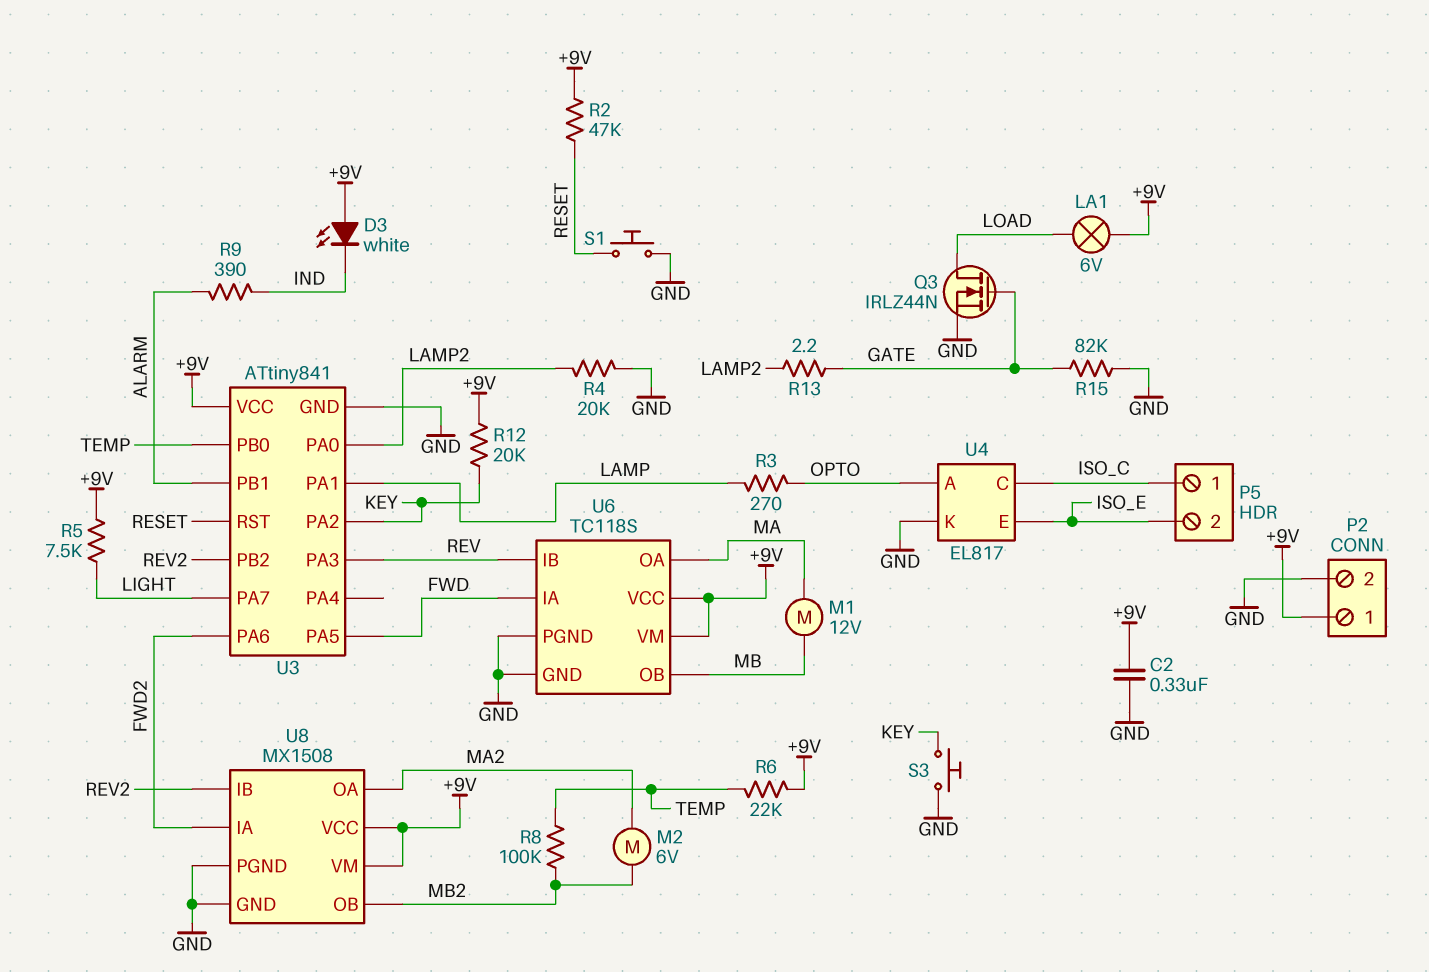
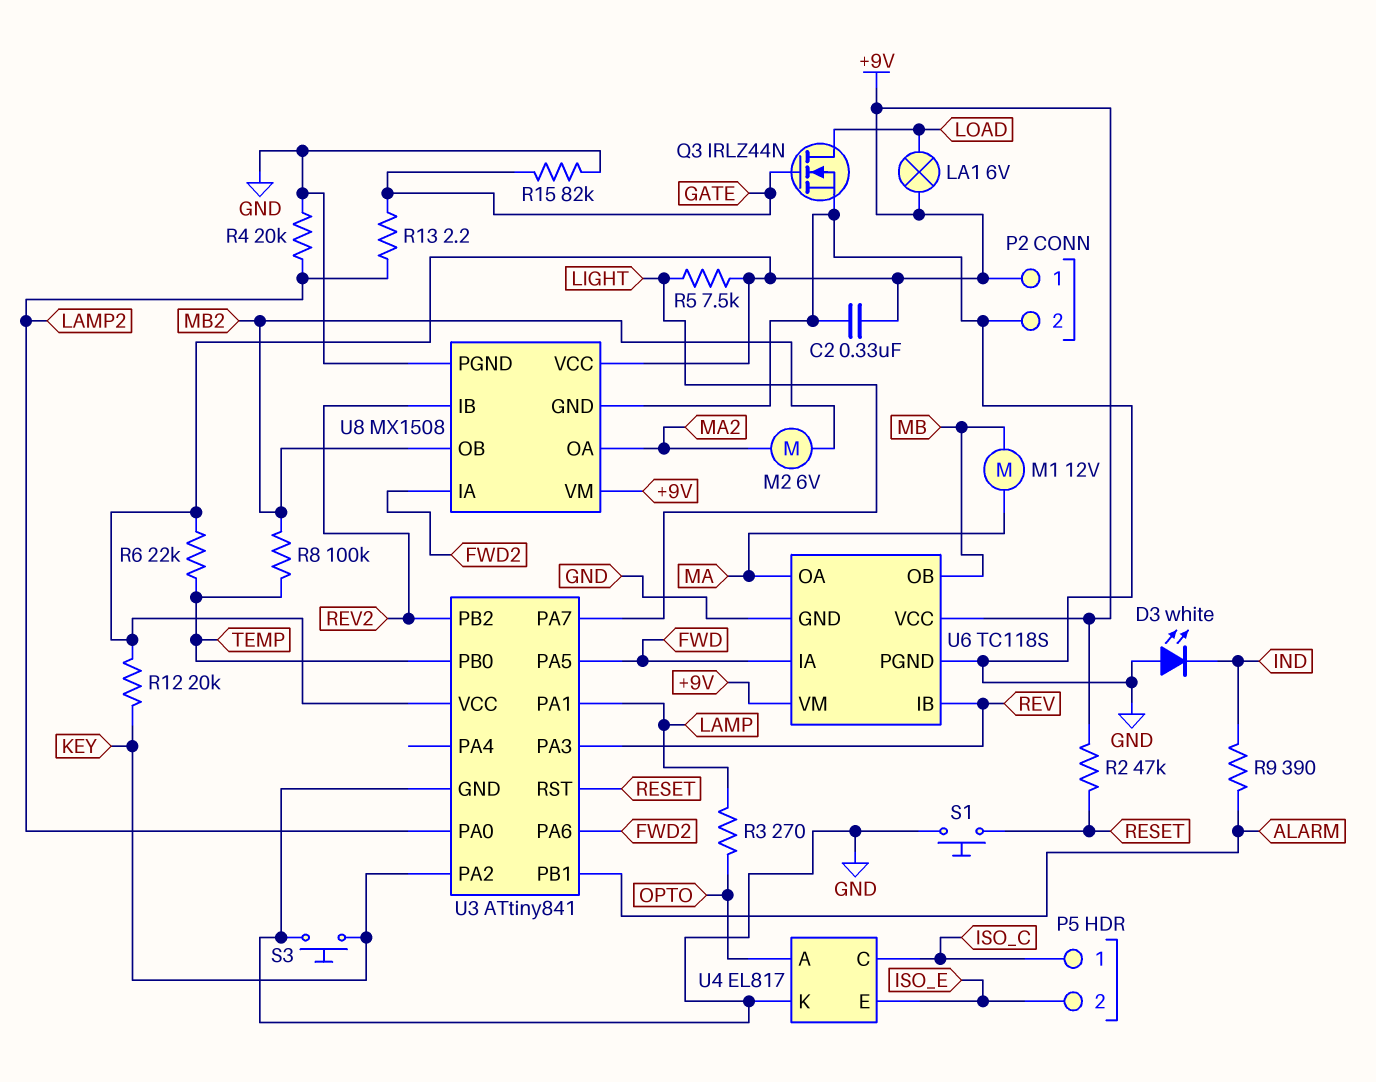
D3: LED white (A +9V, K IND) -> LED white (A GND, K IND)

